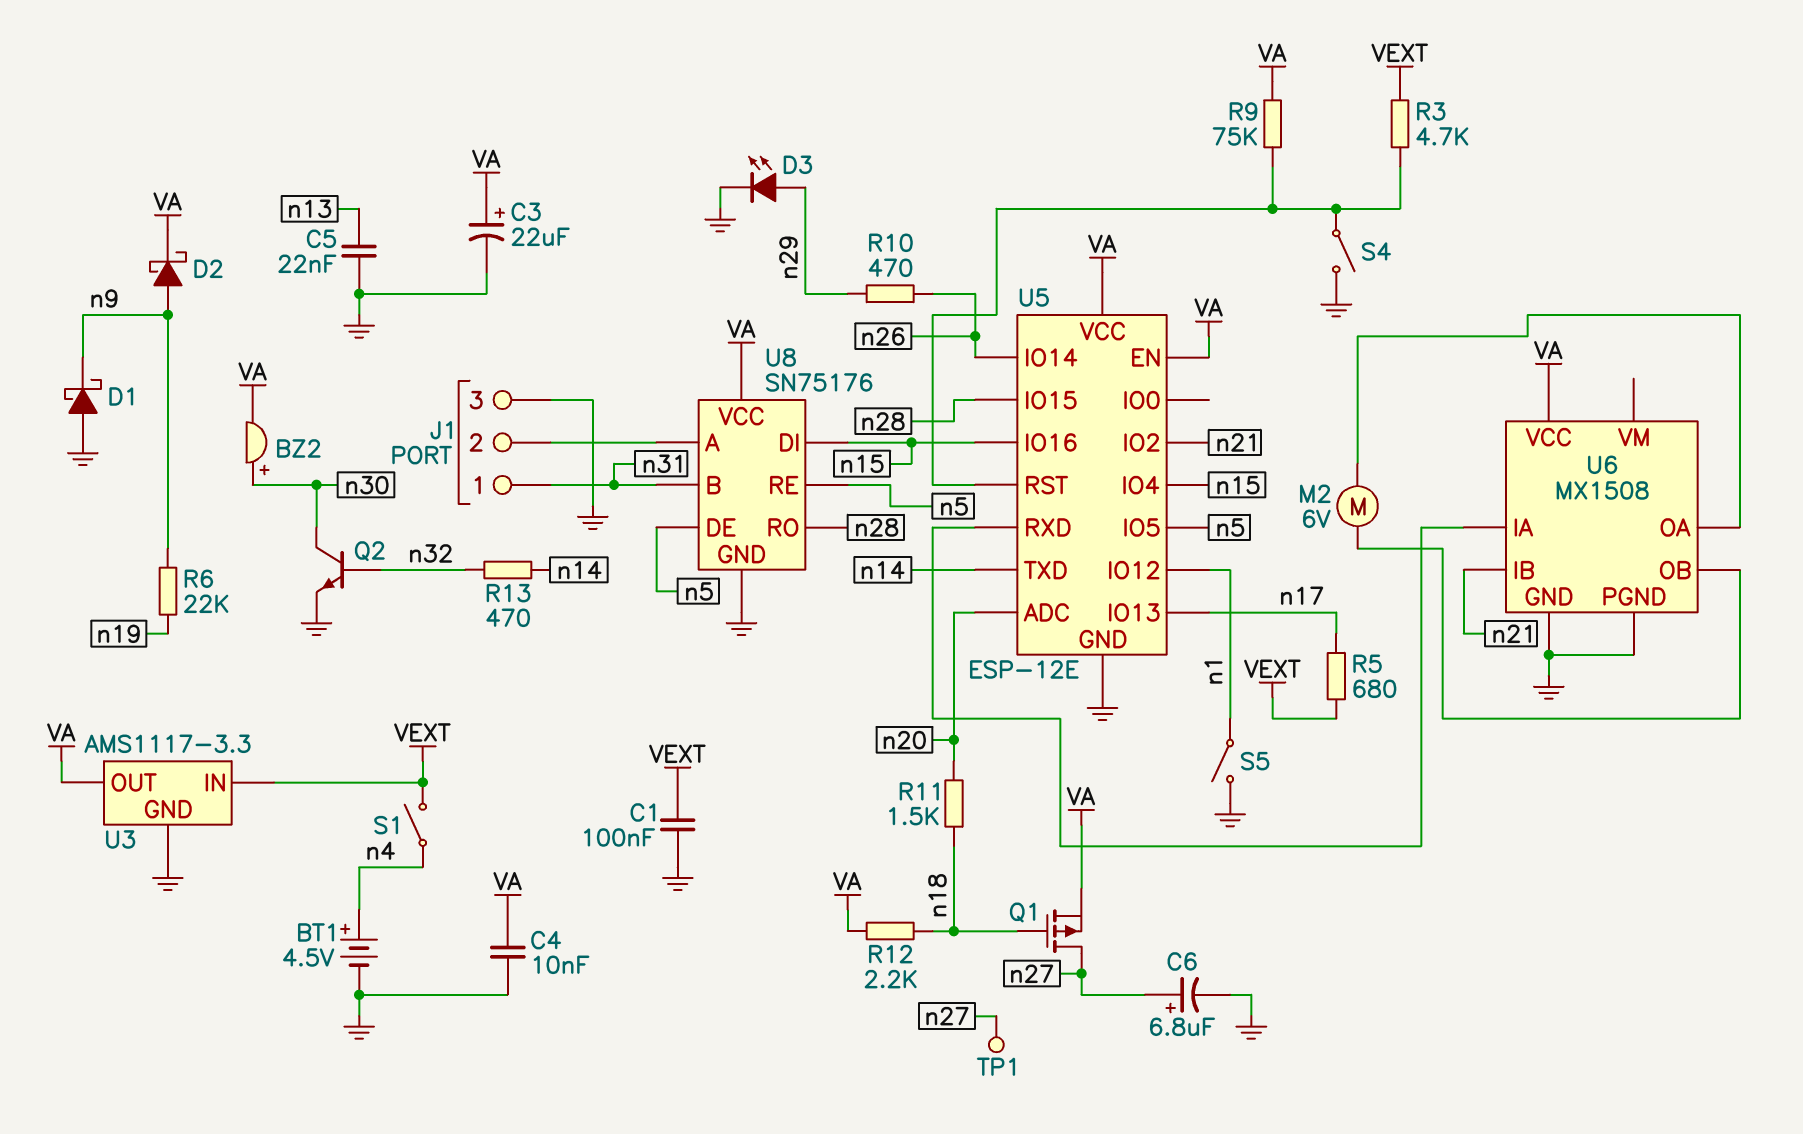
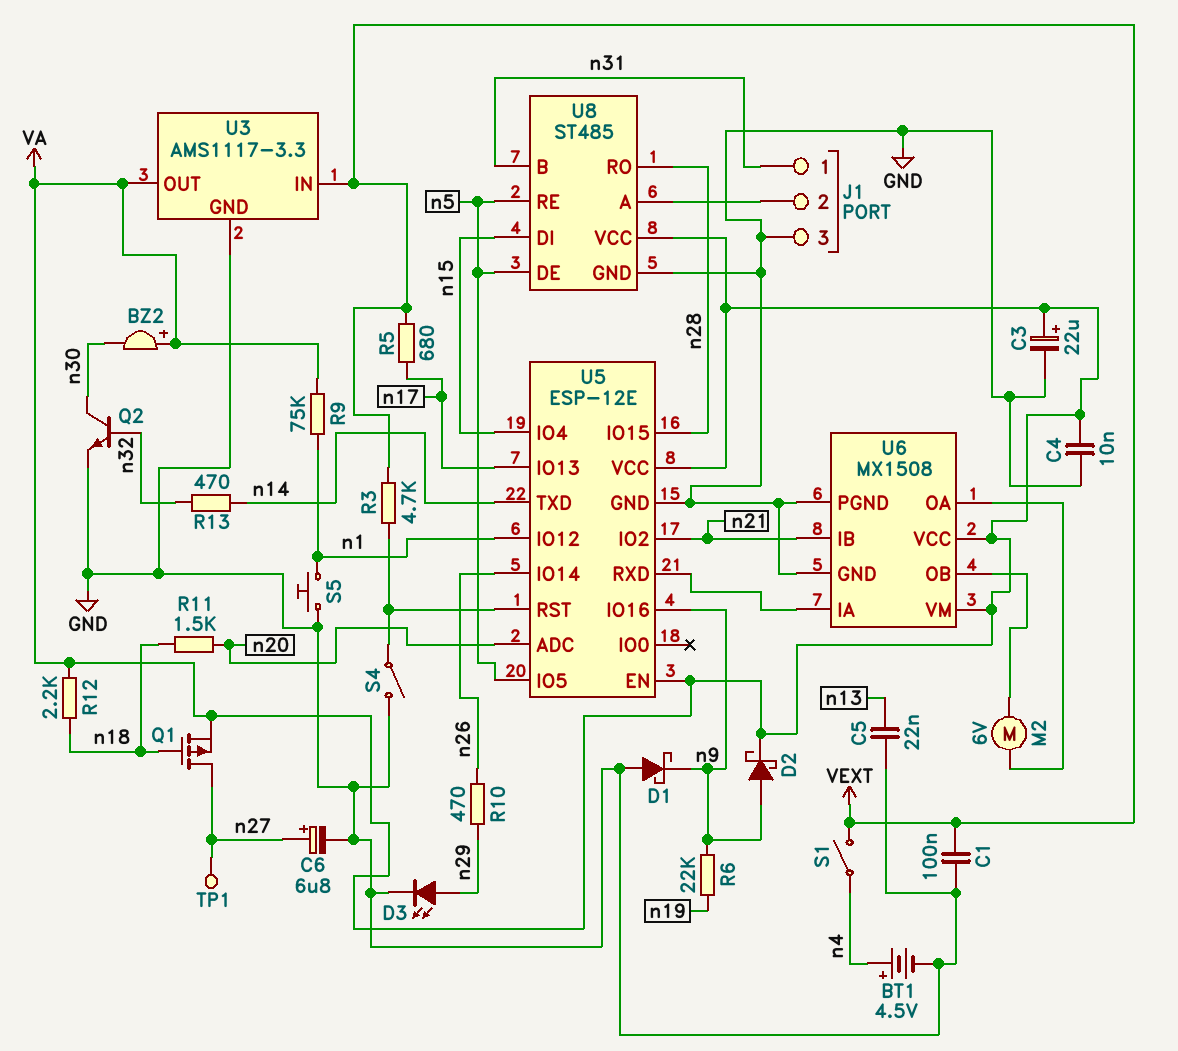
BZ2: buzzer (plus n30, minus VA) -> buzzer (plus VA, minus n30)
R9: 75k (U5/RST, VA) -> 75k (VA, n1)
S5: switch (GND, n1) -> button (GND, n1)
U5 pin IO16: n15 -> n9
U6 pin VM: none -> VA
U8: SN75176 -> ST485

